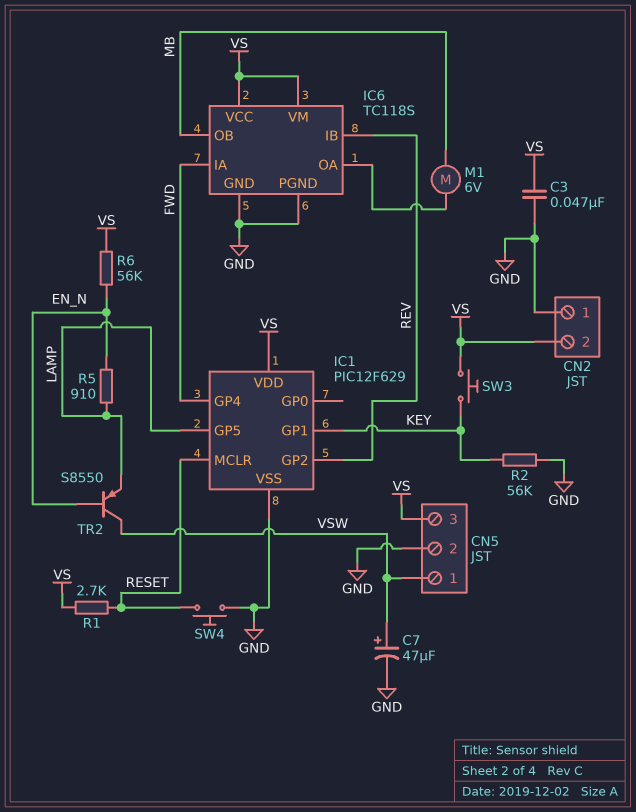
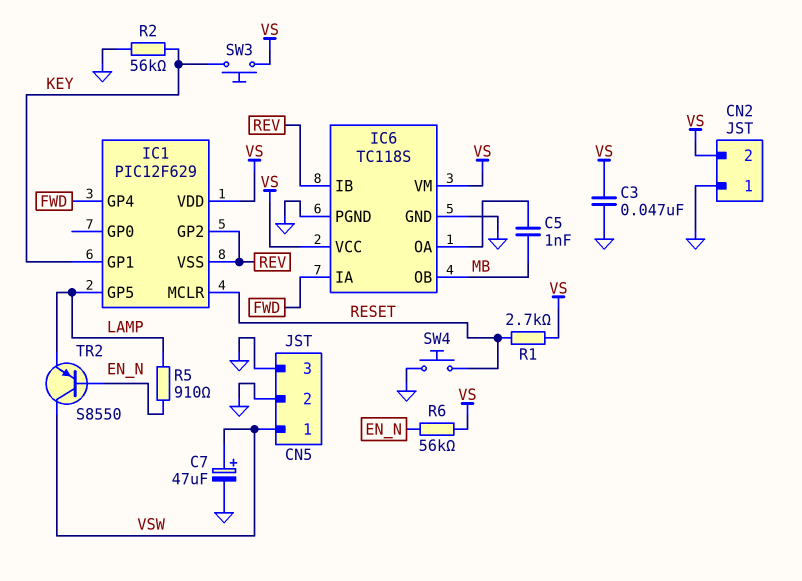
C5: none -> 1nF (IC6/OA, MB)
CN5 pin 3: VS -> GND
IC1 pin VSS: GND -> REV
M1: motor 6V (IC6/OA, MB) -> none

